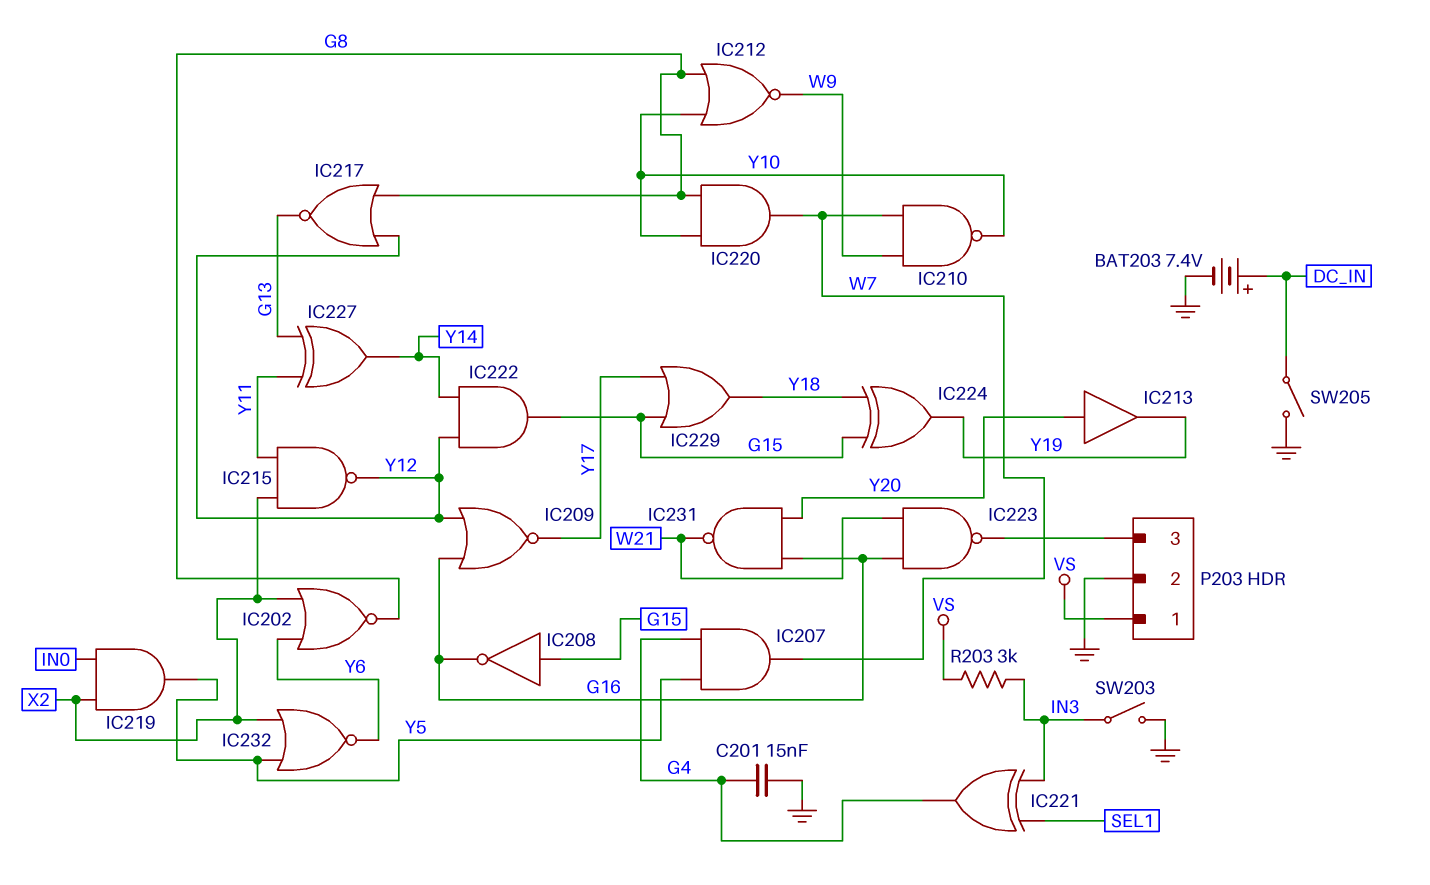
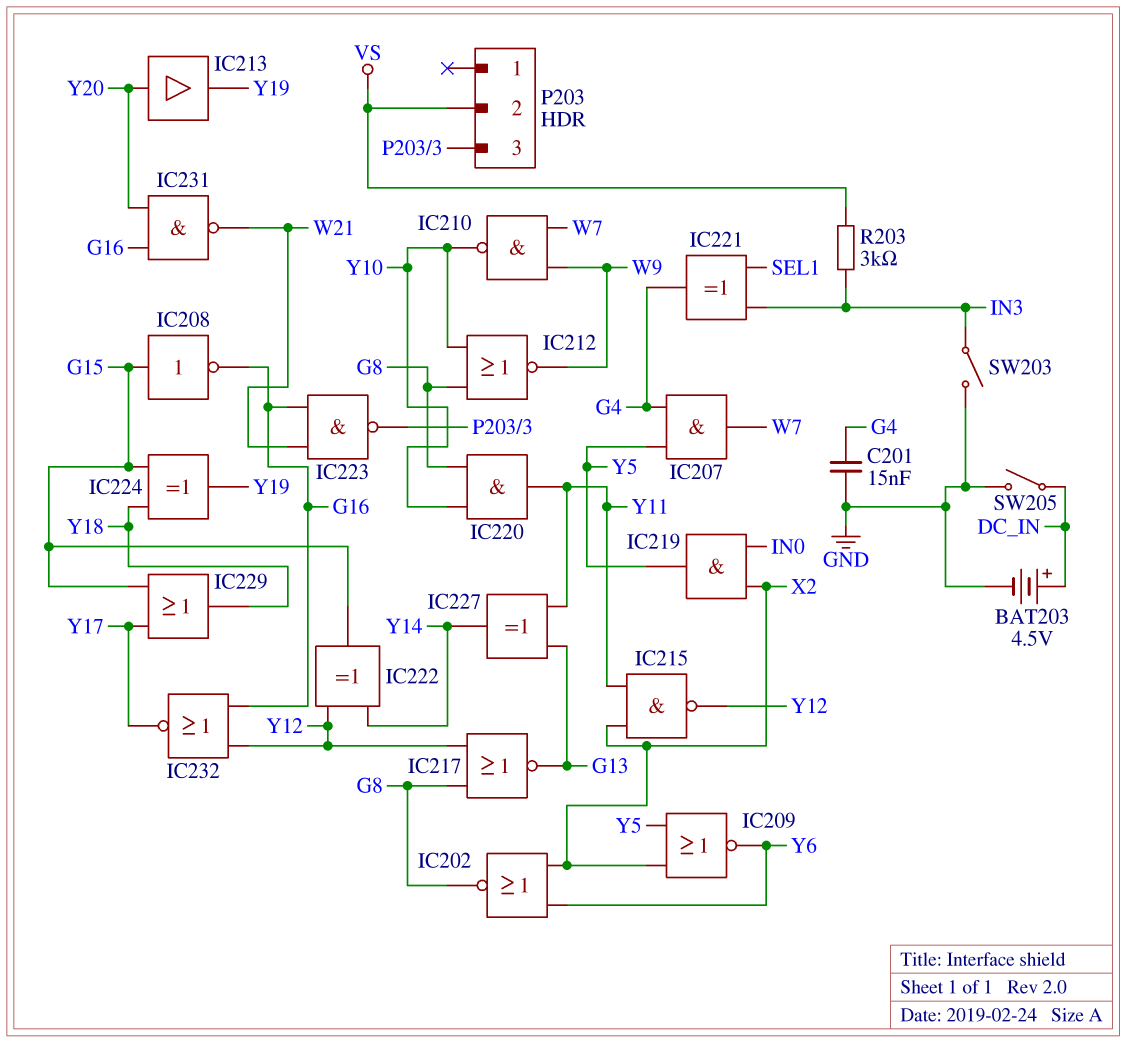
BAT203: 7.4V (plus DC_IN, minus GND) -> 4.5V (plus DC_IN, minus GND)
IC209: NOR (in G16, in Y12, out Y17) -> NOR (in X2, in Y5, out Y6)
IC220: AND (in G8, in Y10, out W7) -> AND (in G8, in Y10, out Y11)
IC222: AND (in Y12, in Y14, out G15) -> XOR (in Y12, in Y14, out G15)
IC232: NOR (in X2, in Y5, out Y6) -> NOR (in G16, in Y12, out Y17)
P203 pin 1: VS -> none
P203 pin 2: GND -> VS

